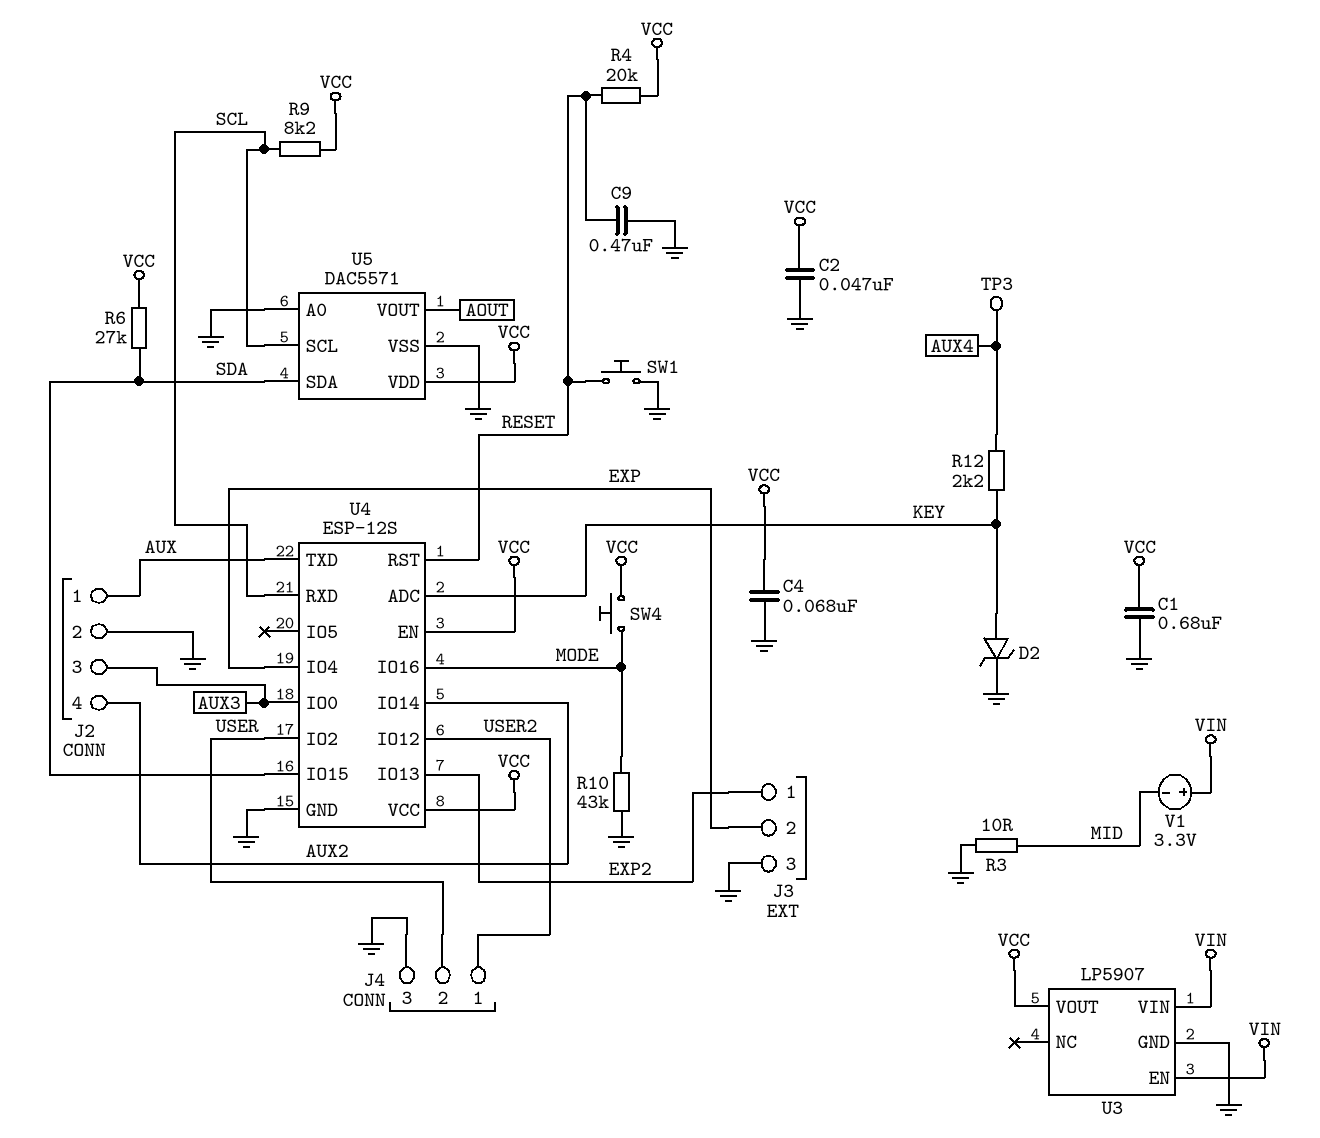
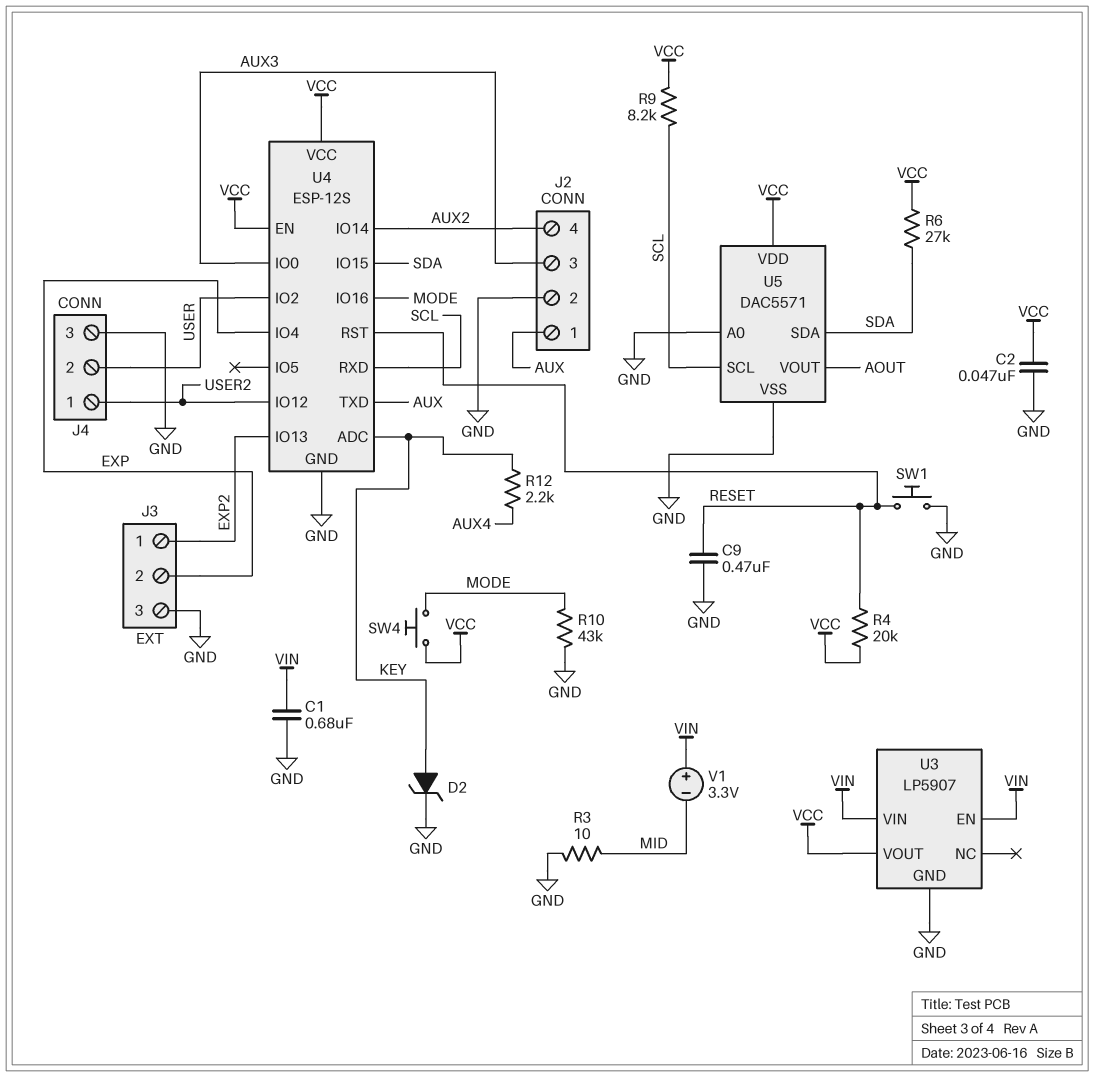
C1: 680nF (GND, VCC) -> 680nF (GND, VIN)
C4: 68nF (GND, VCC) -> none
TP3: test point (AUX4) -> none

